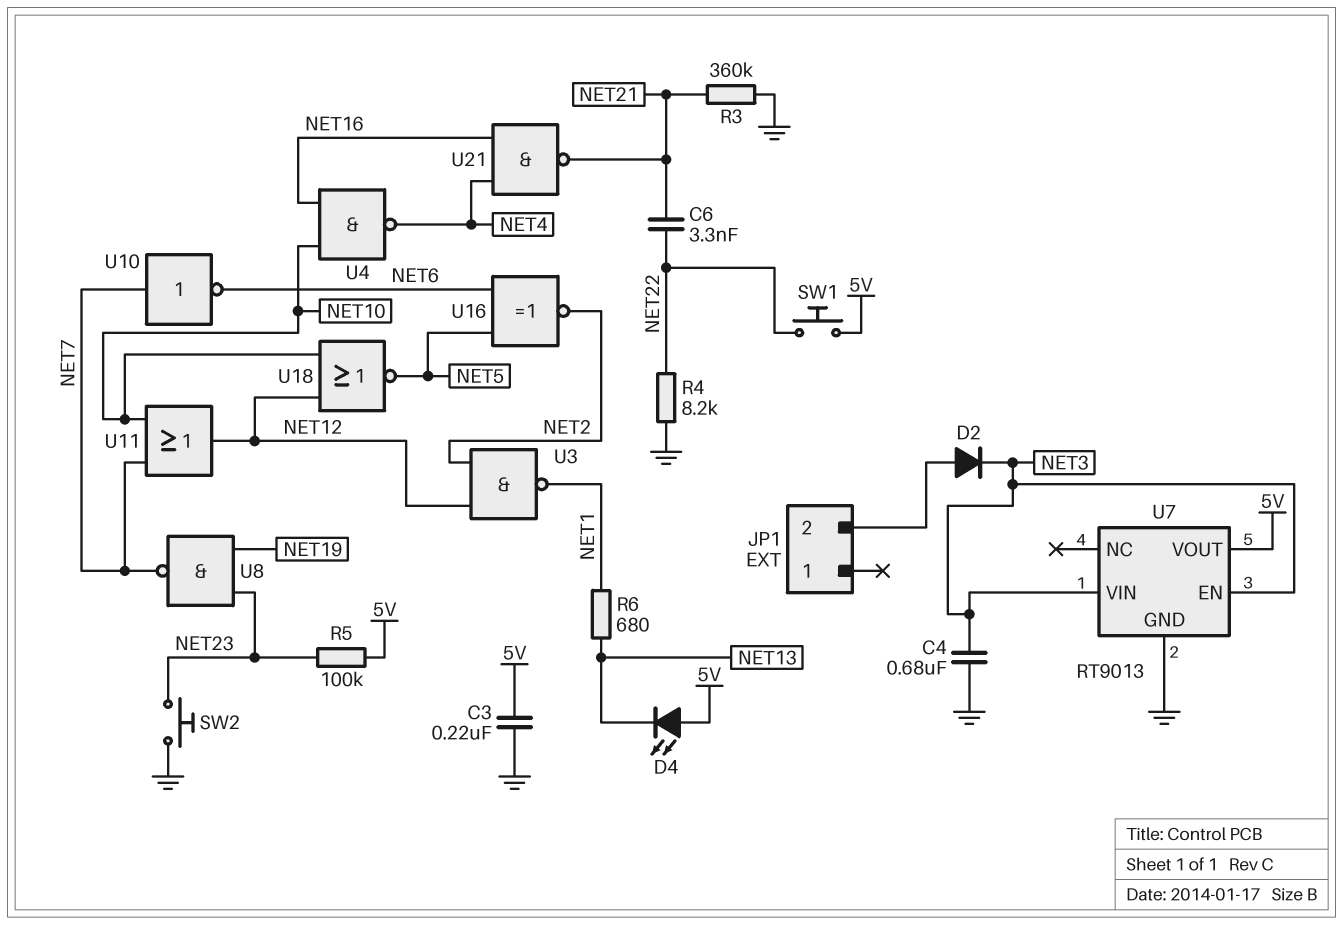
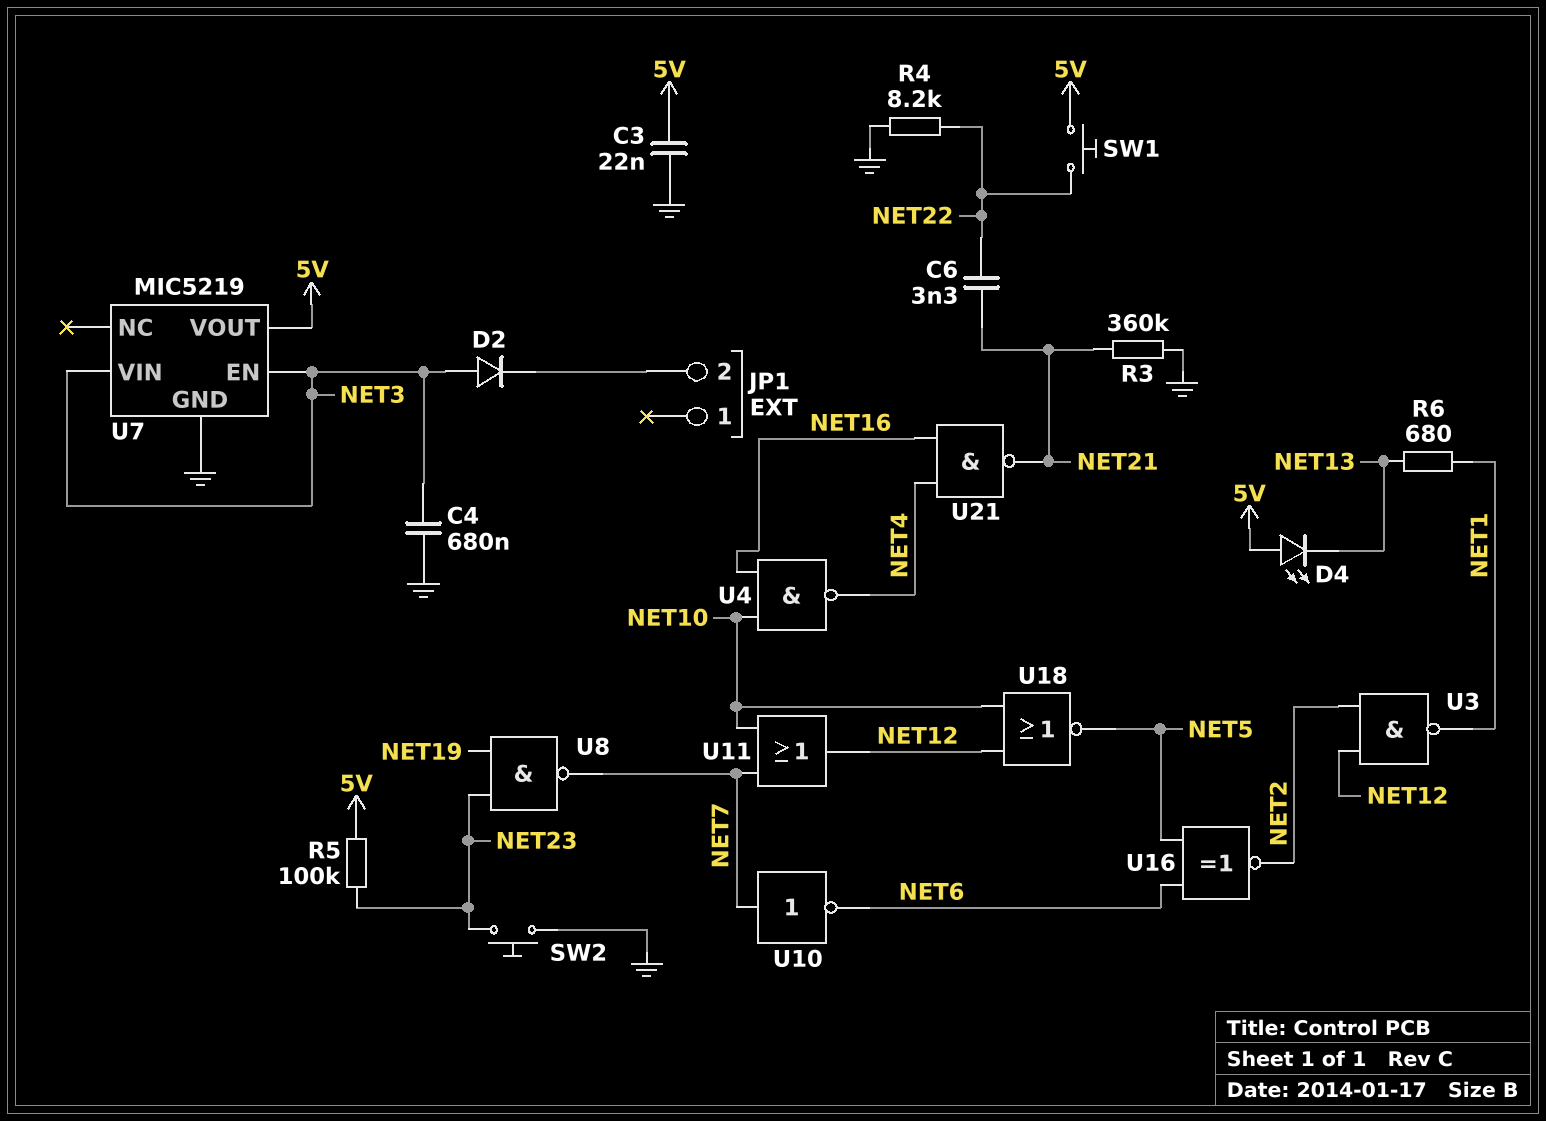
C3: 220nF (5V, GND) -> 22nF (5V, GND)
D2: diode (A JP1/2, K NET3) -> diode (A NET3, K JP1/2)
U7: RT9013 -> MIC5219

